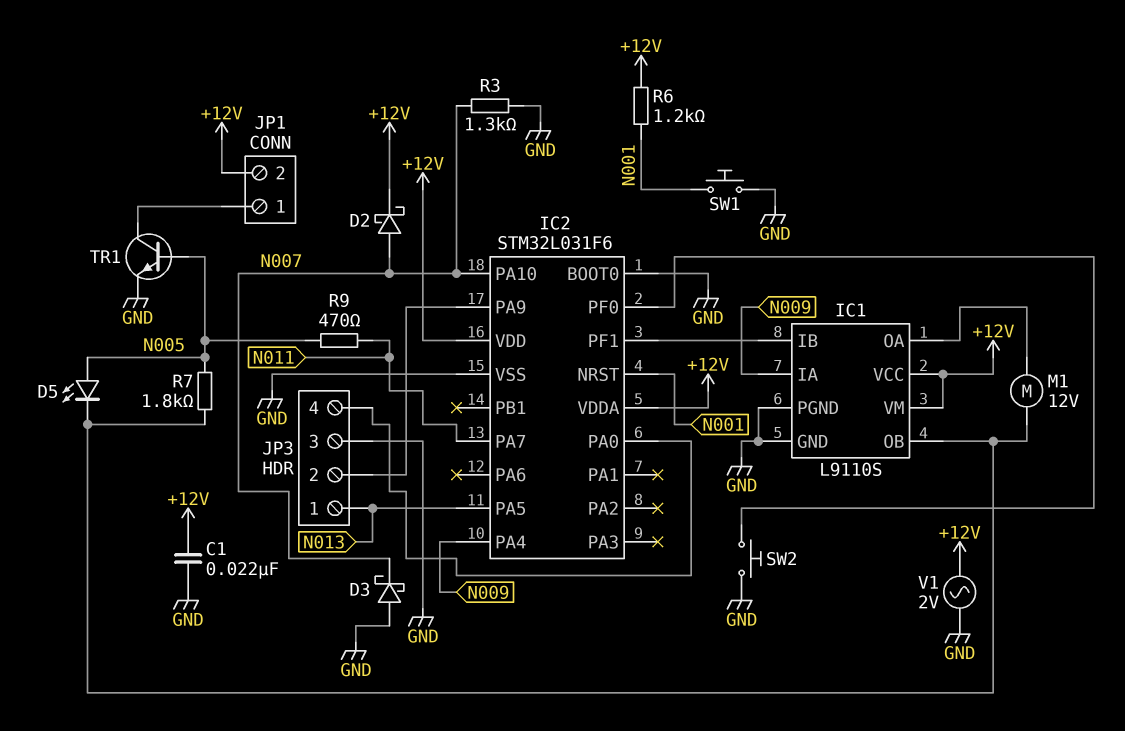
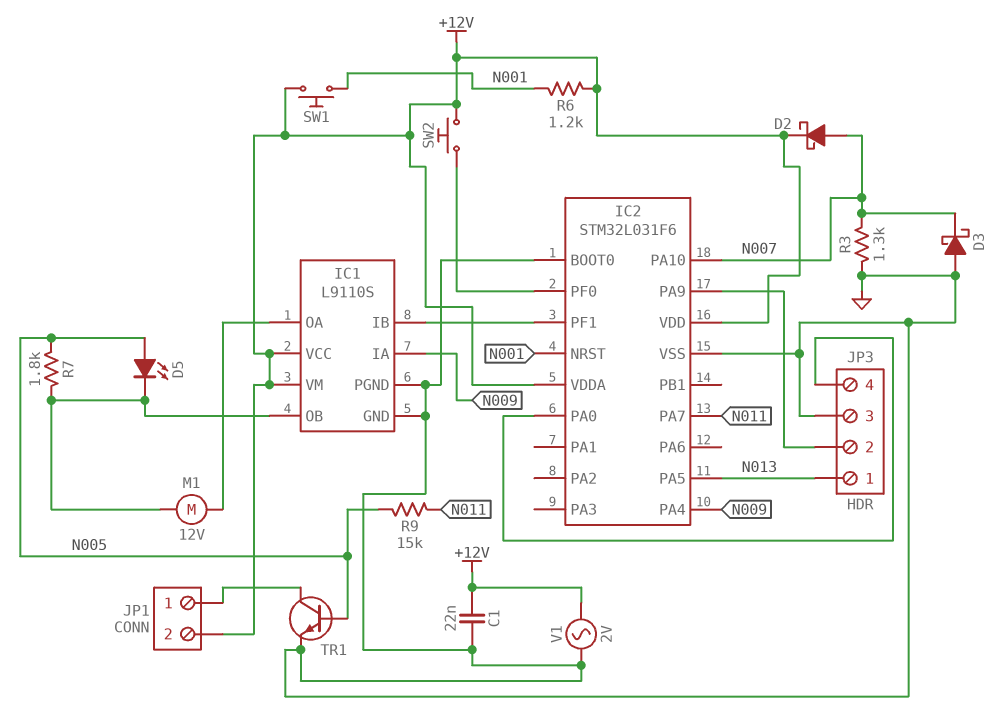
R9: 470 (N005, N011) -> 15k (N005, N011)
SW1: button (GND, N001) -> button (+12V, N001)
SW2: button (GND, IC2/PF0) -> button (+12V, IC2/PF0)

